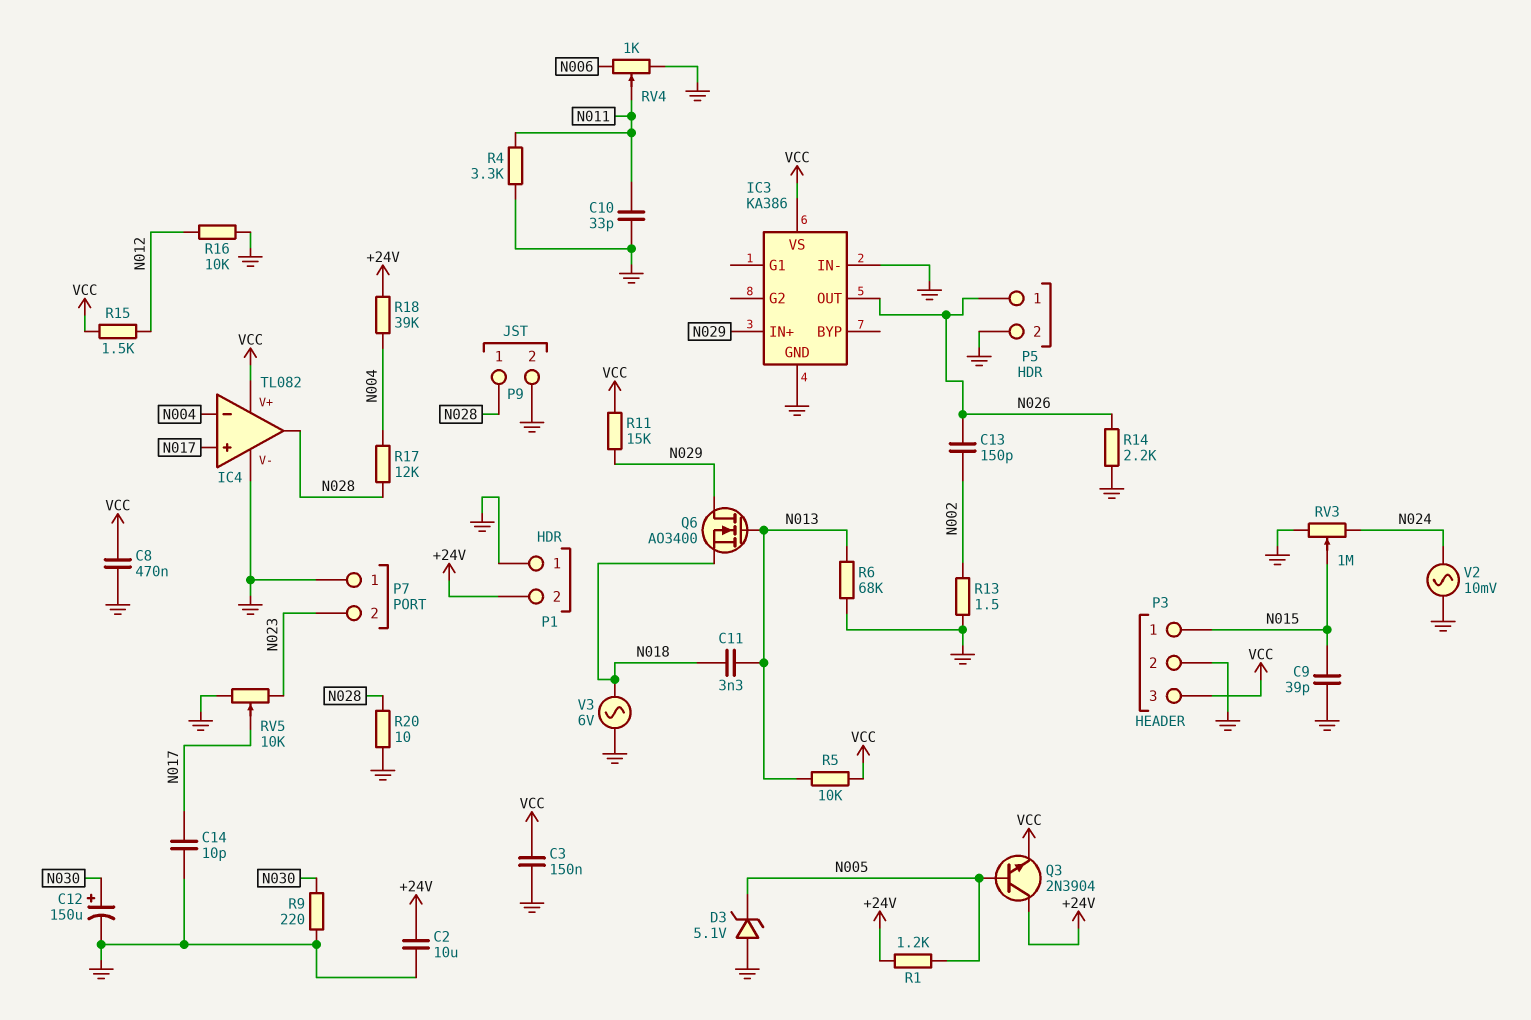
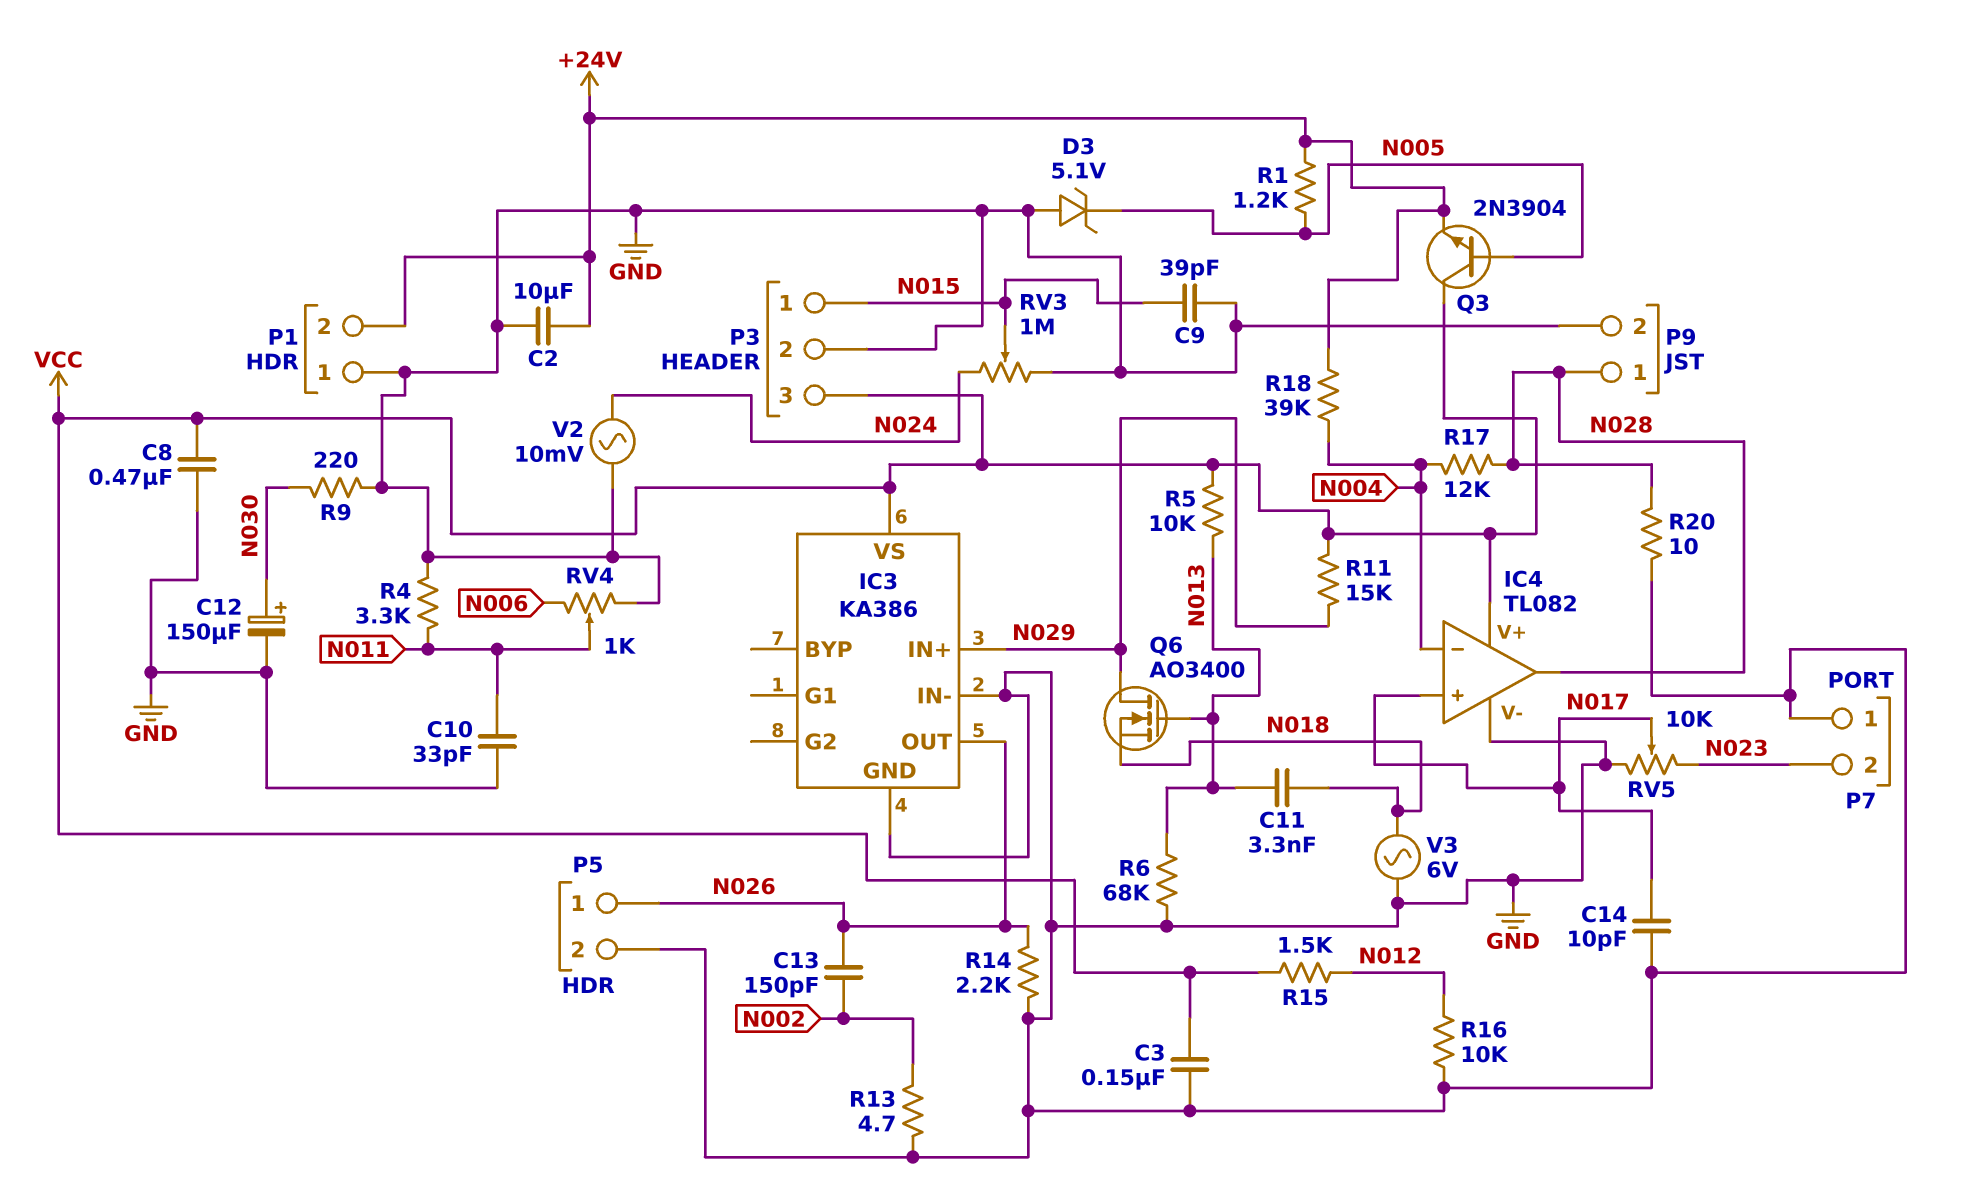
Q3: NPN 2N3904 (B N005, C +24V, E VCC) -> NPN 2N3904 (B N005, C VCC, E +24V)
R13: 1.5 (GND, N002) -> 4.7 (GND, N002)

